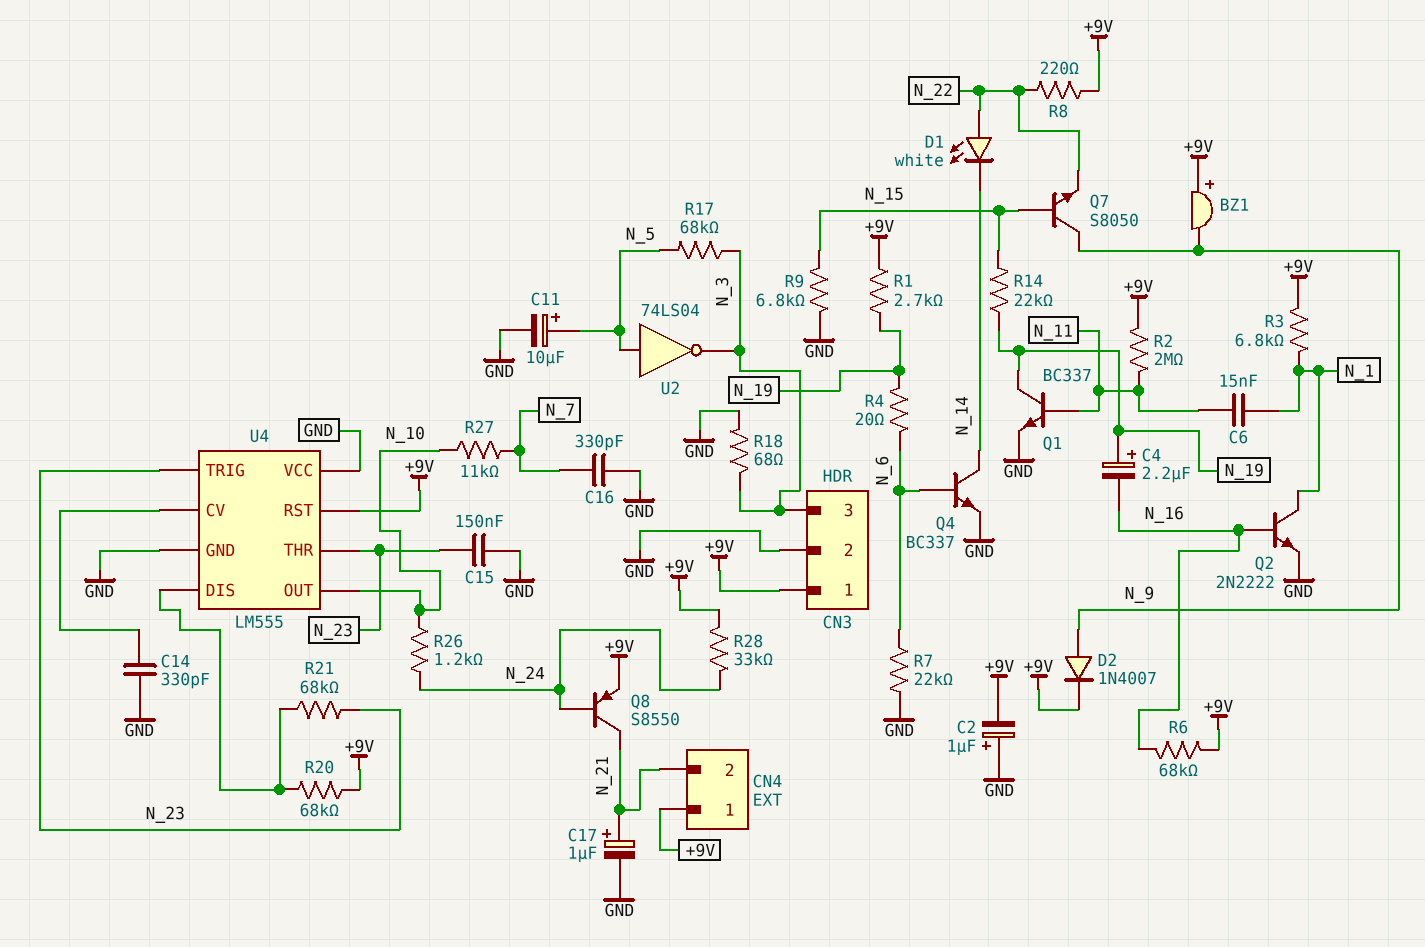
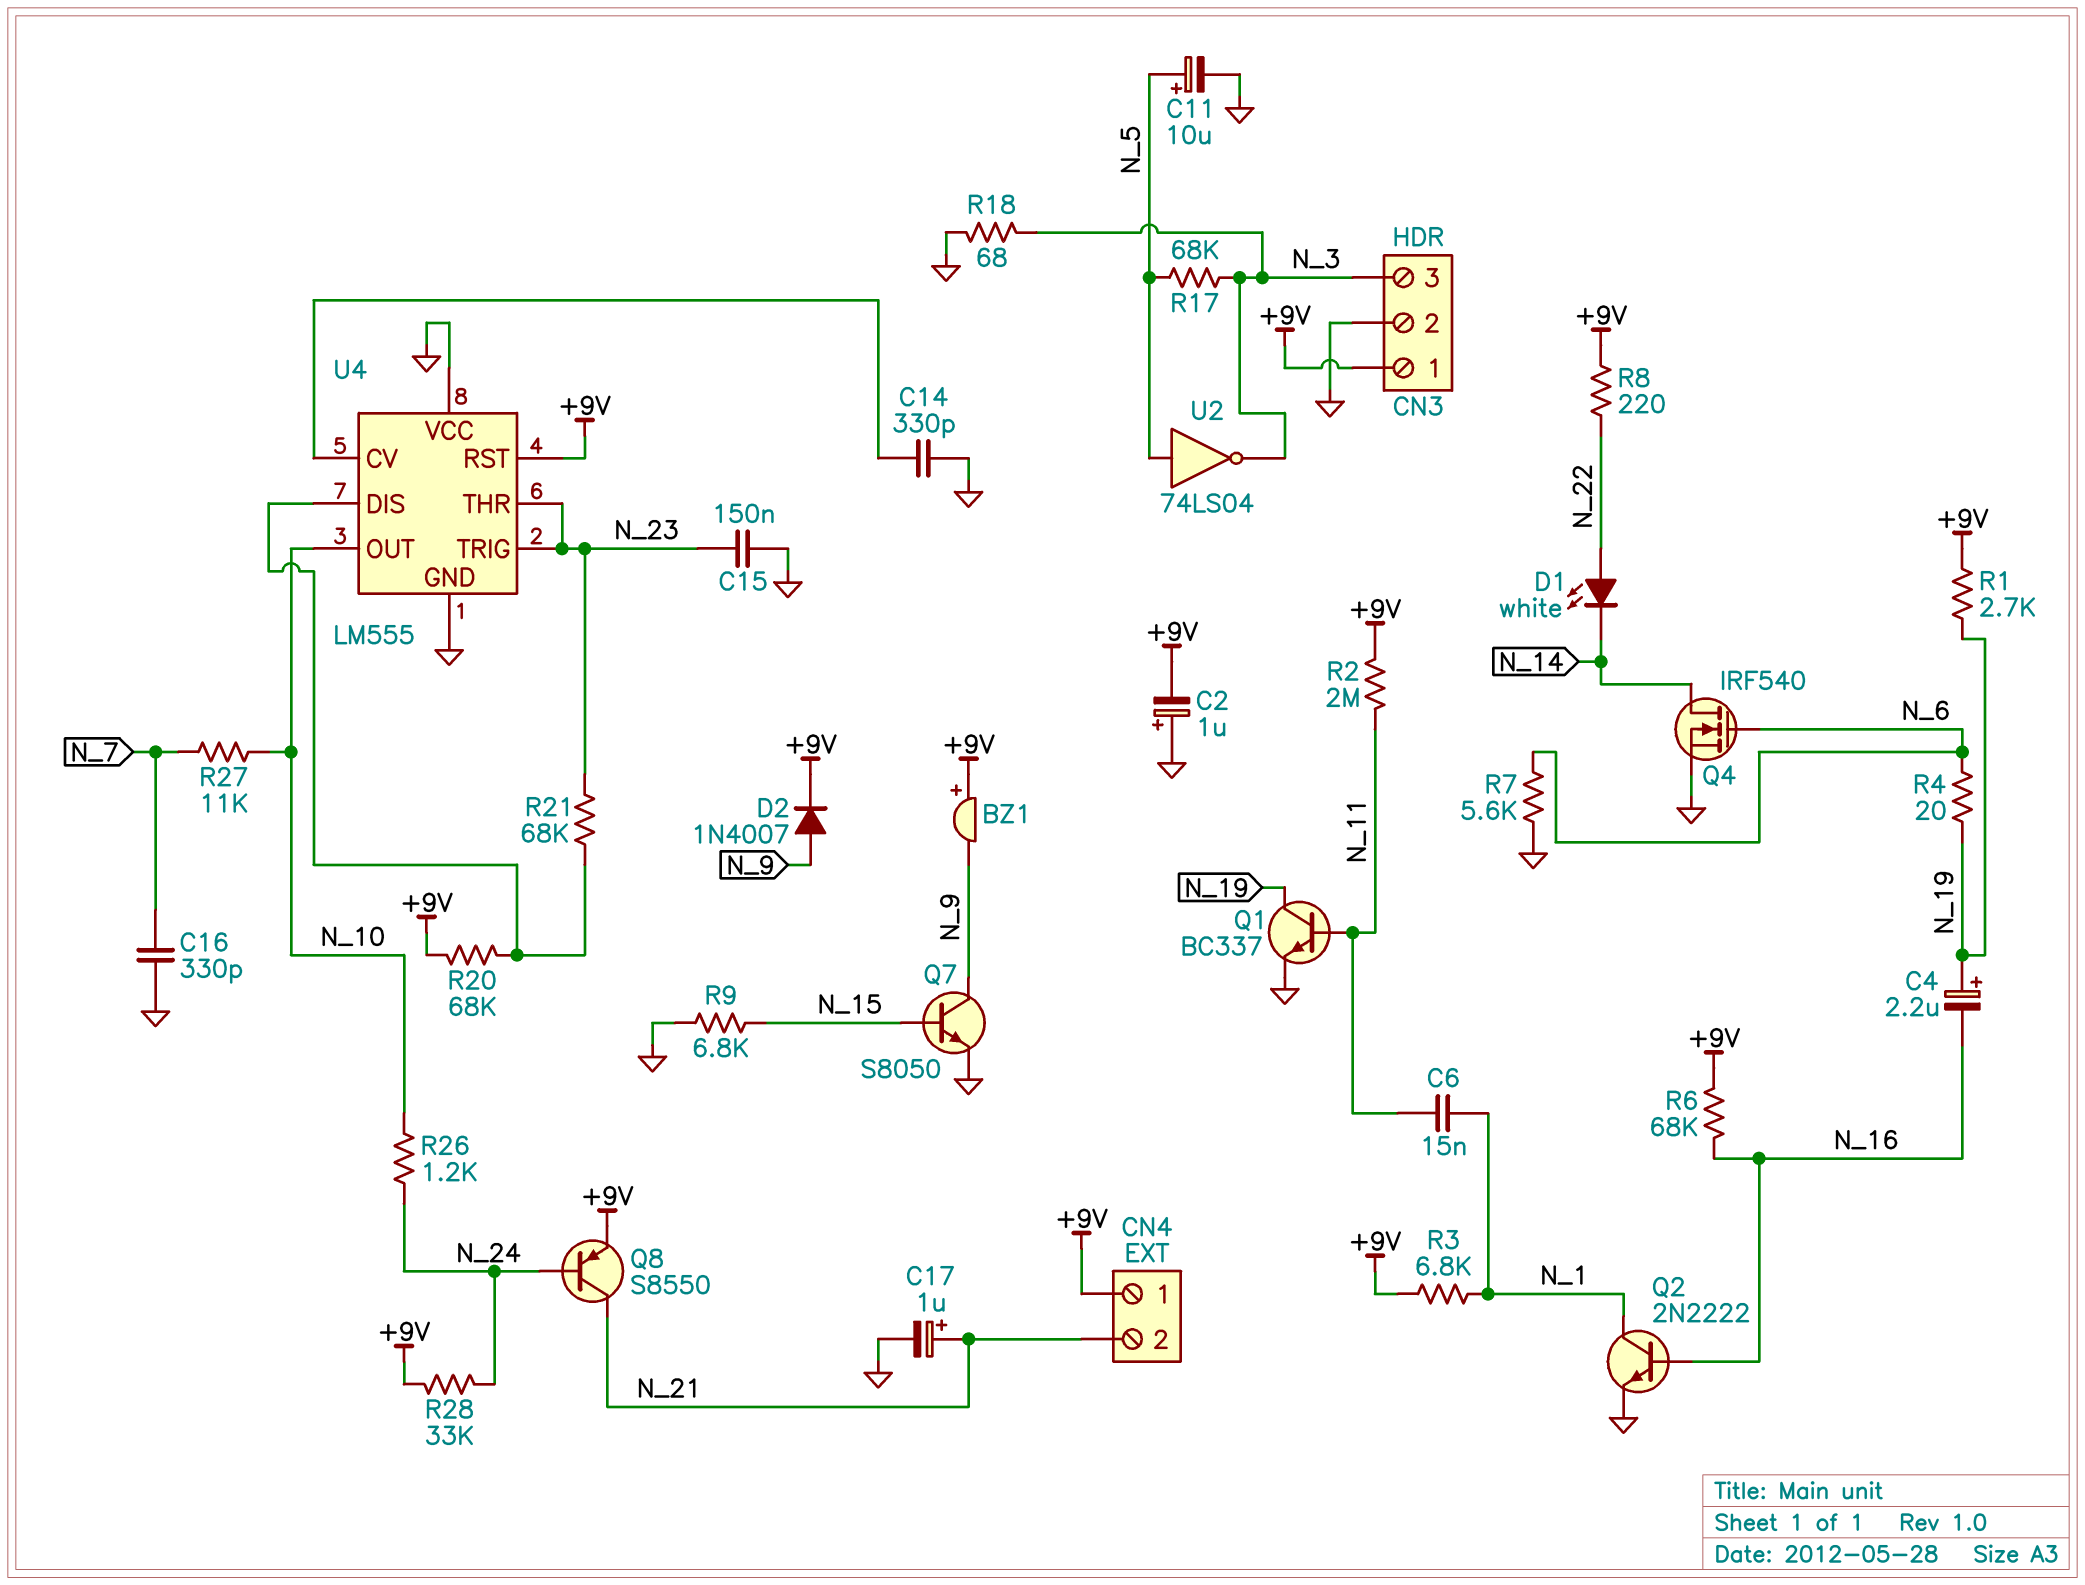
Q4: NPN BC337 (B N_6, C N_14, E GND) -> NMOS IRF540 (G N_6, D N_14, S GND)
Q7: NPN S8050 (B N_15, C N_9, E N_22) -> NPN S8050 (B N_15, C N_9, E GND)
R7: 22k (GND, N_6) -> 5.6k (GND, N_6)
R14: 22k (N_15, N_19) -> none

